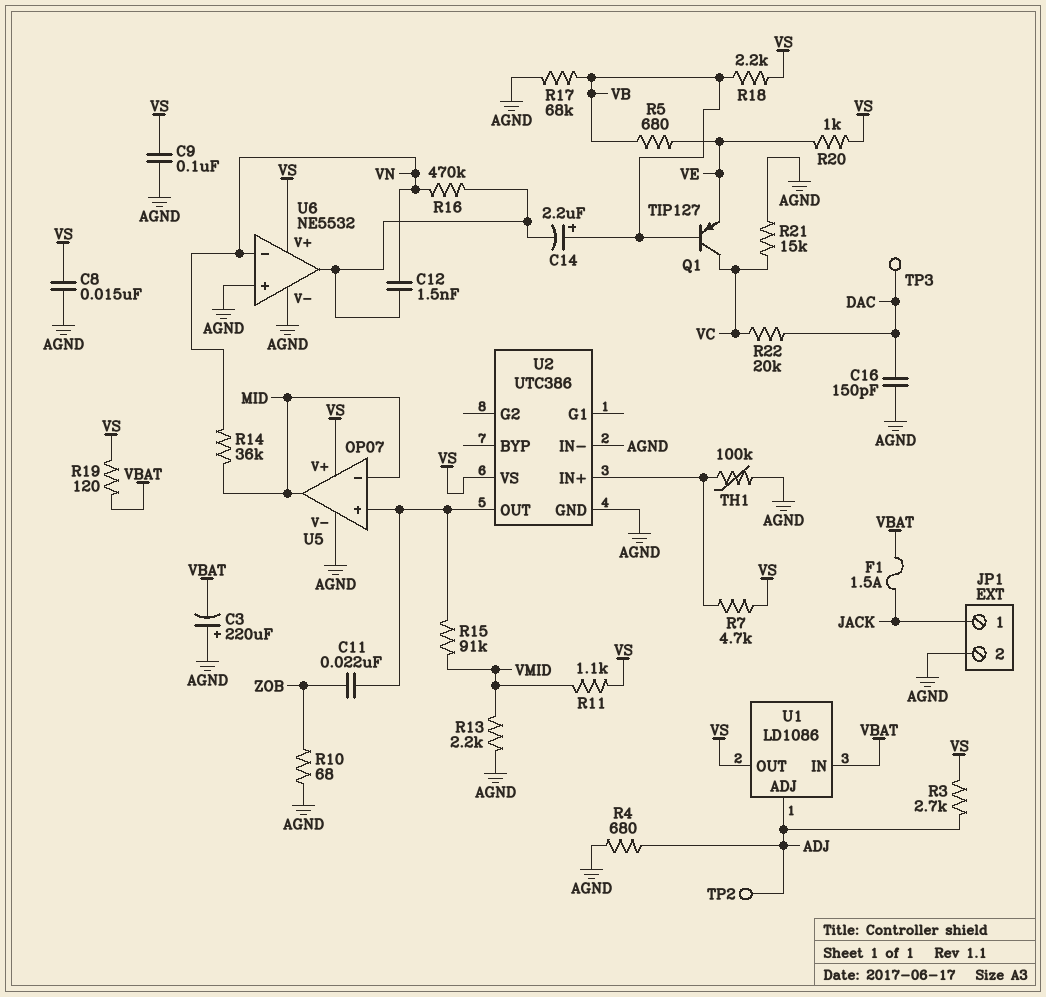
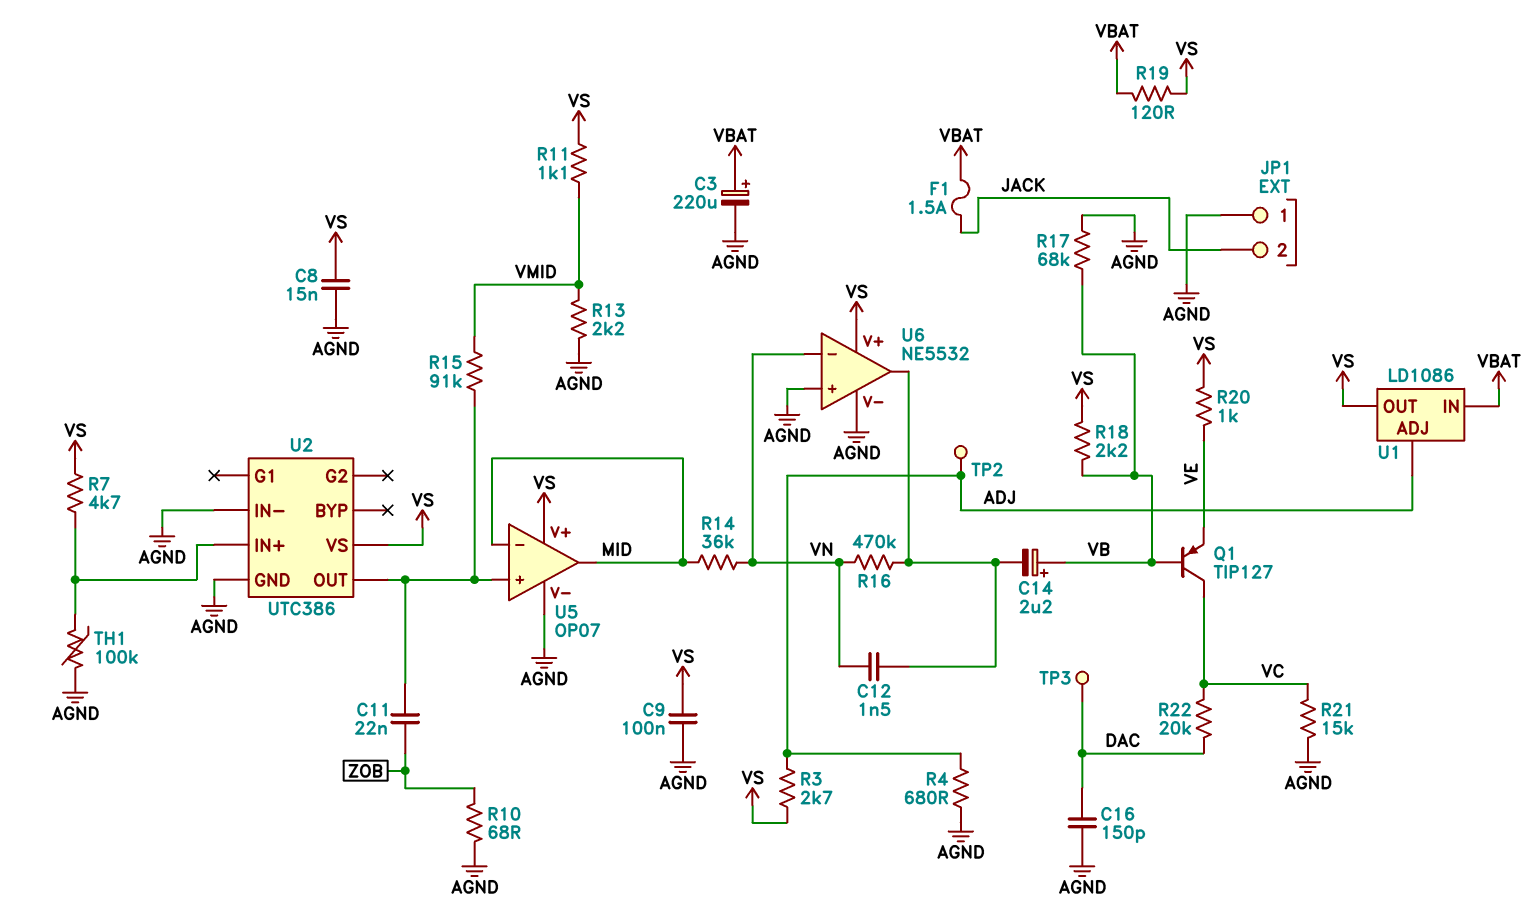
C3: 220uF (plus AGND, minus VBAT) -> 220uF (plus VBAT, minus AGND)
JP1 pin 1: JACK -> AGND
JP1 pin 2: AGND -> JACK
R5: 680 (VB, VE) -> none

